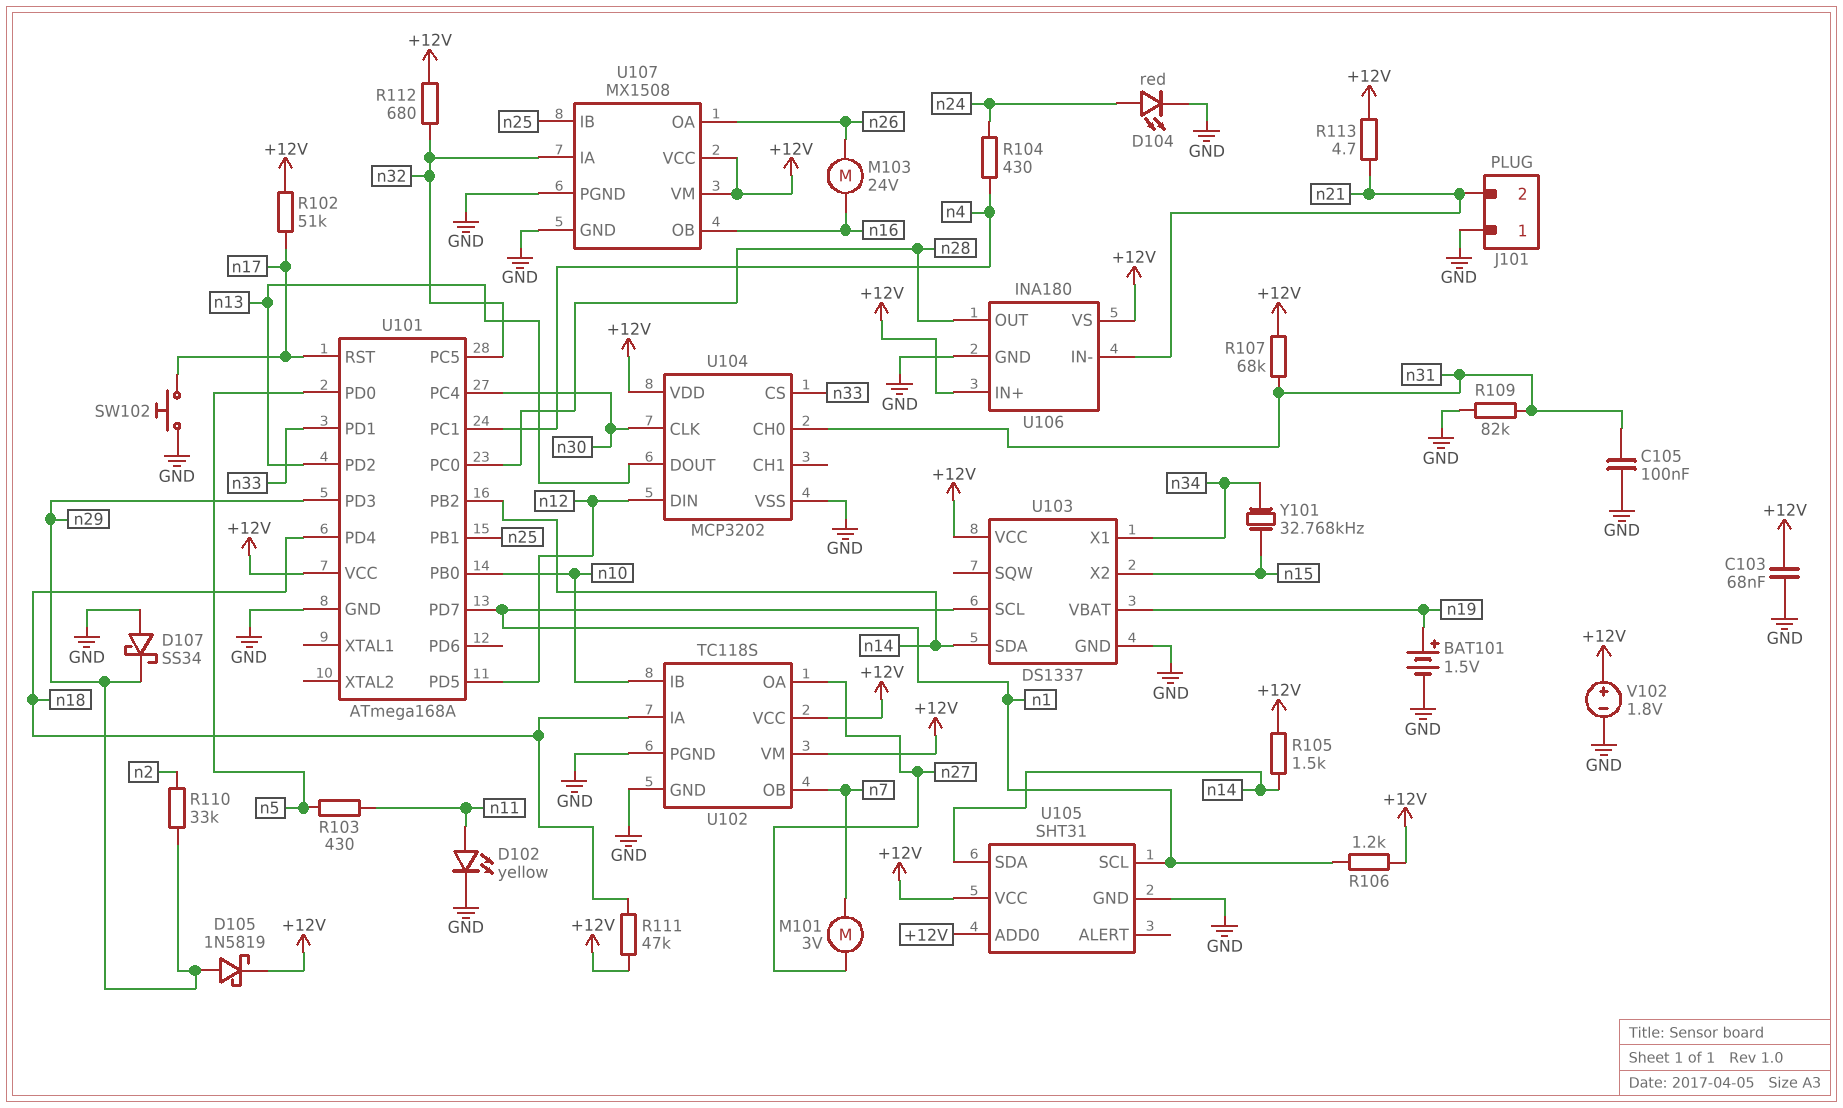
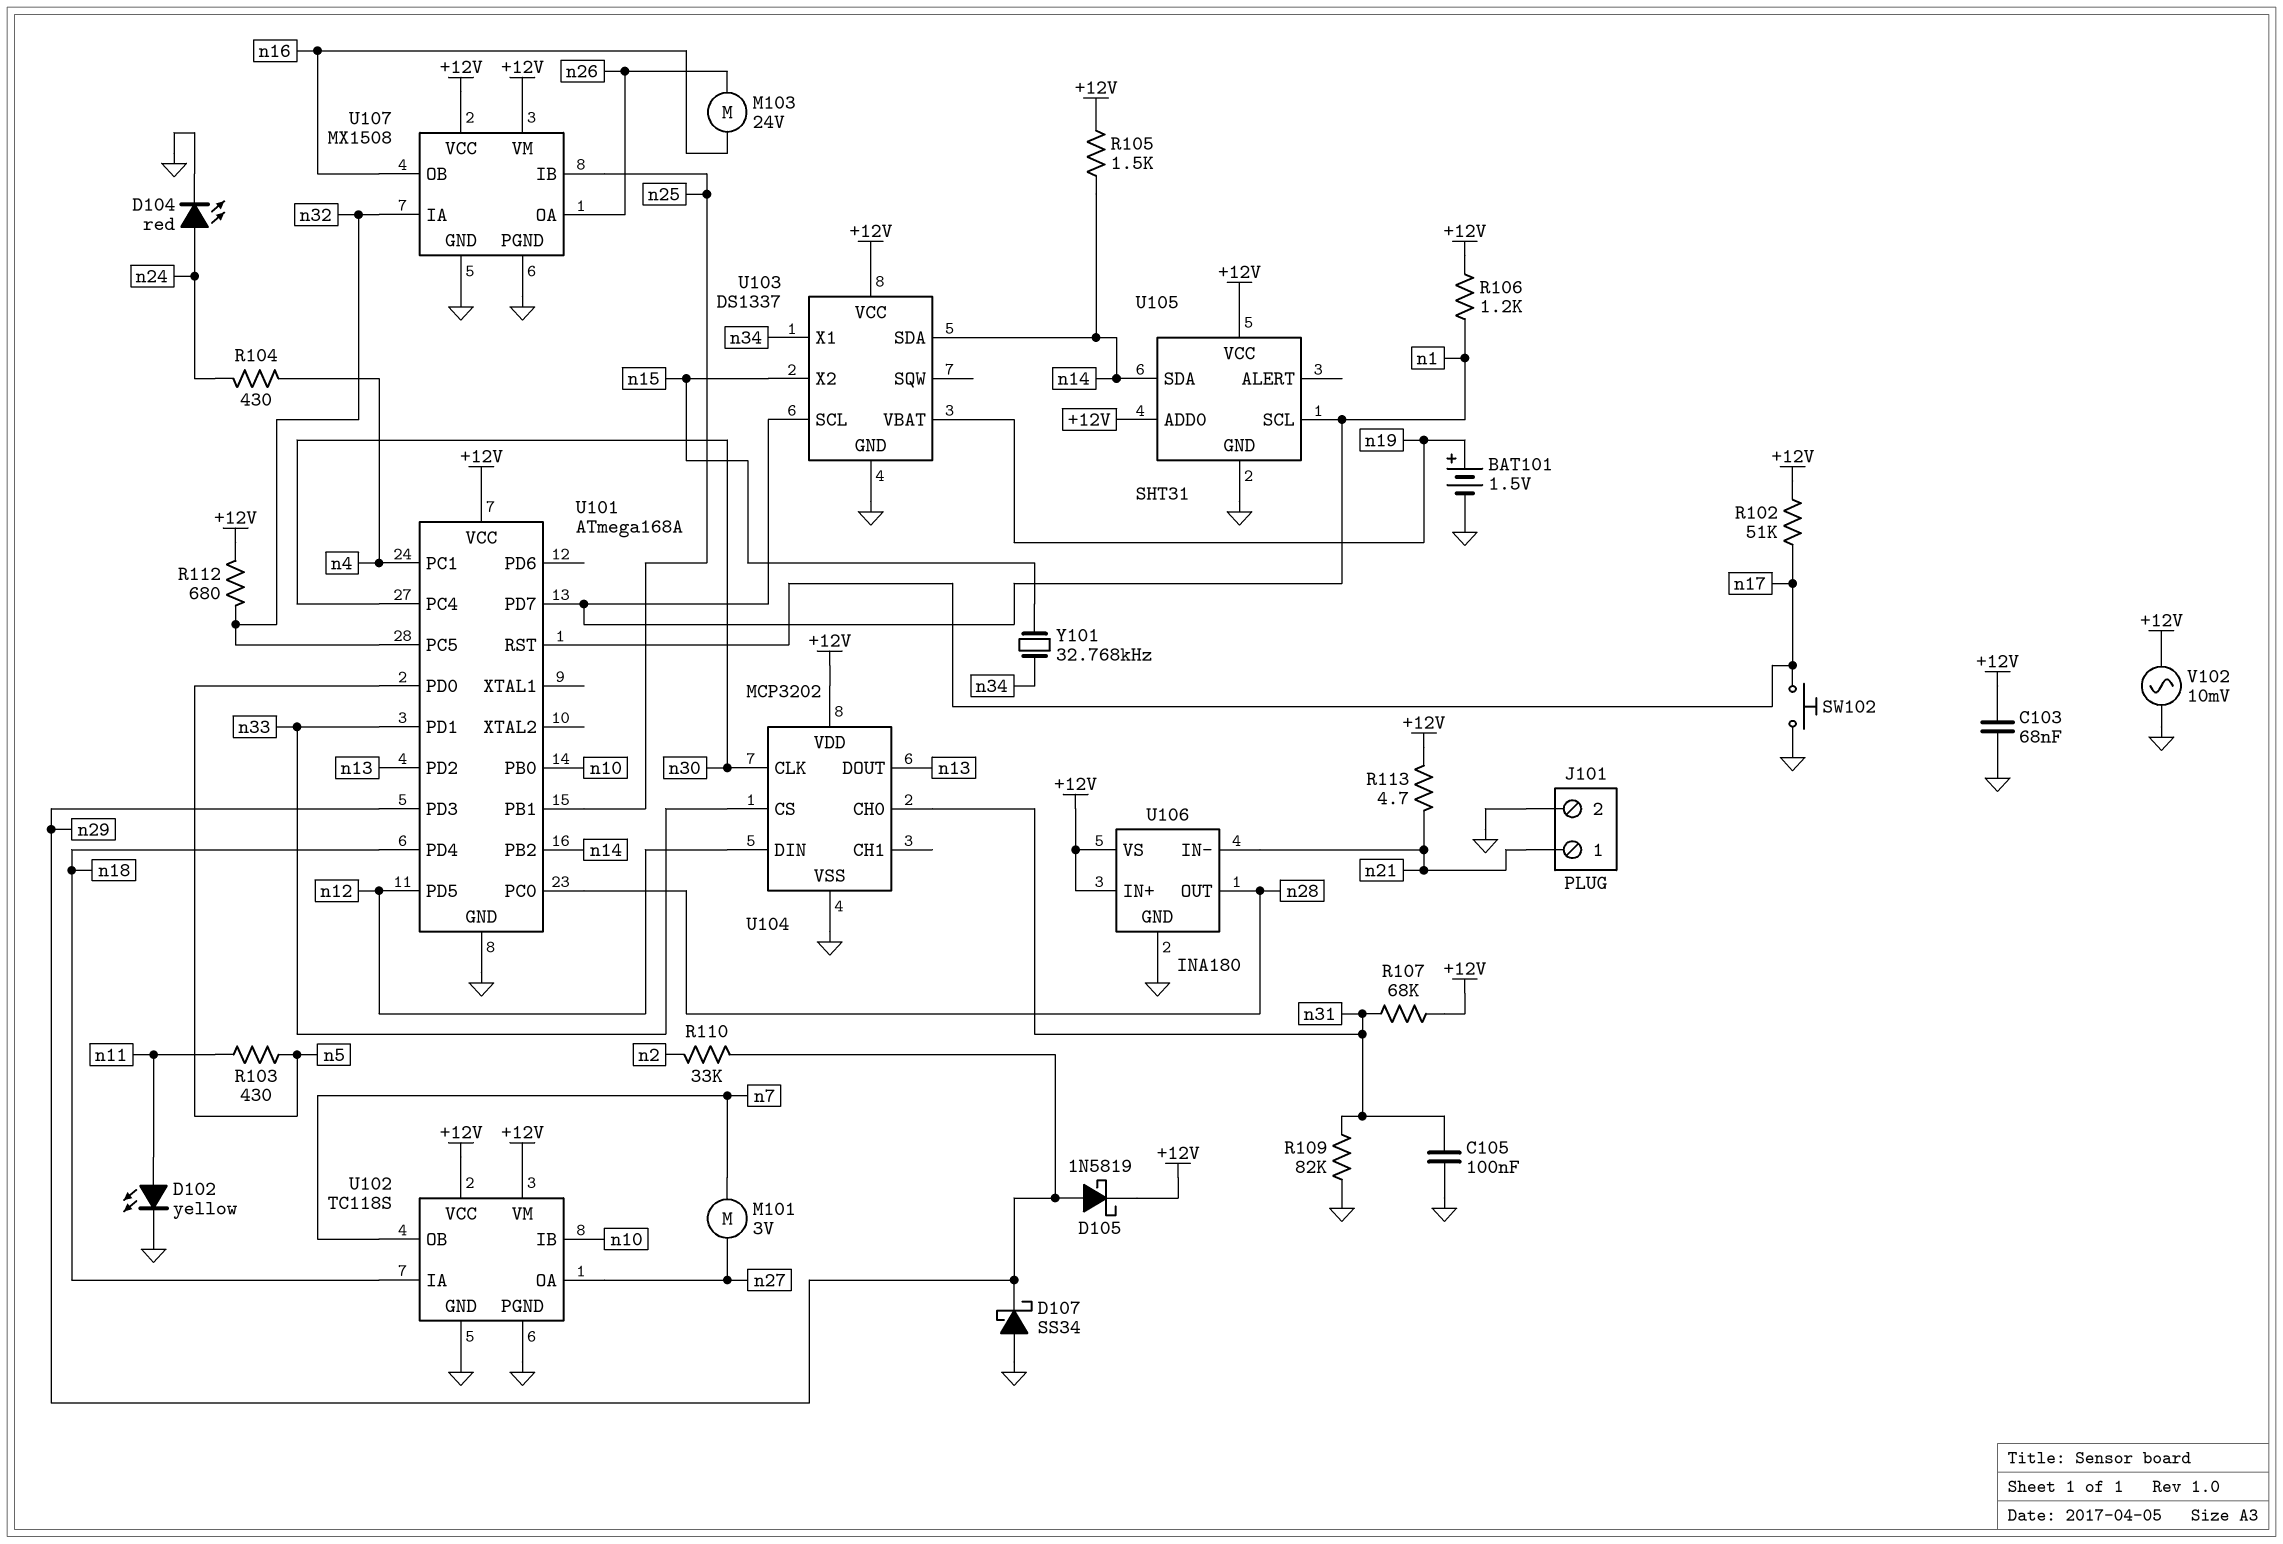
J101 pin 1: GND -> n21
J101 pin 2: n21 -> GND
R111: 47k (+12V, n18) -> none
V102: 1.8V (plus +12V, minus GND) -> AC 10mV (+12V, GND)

